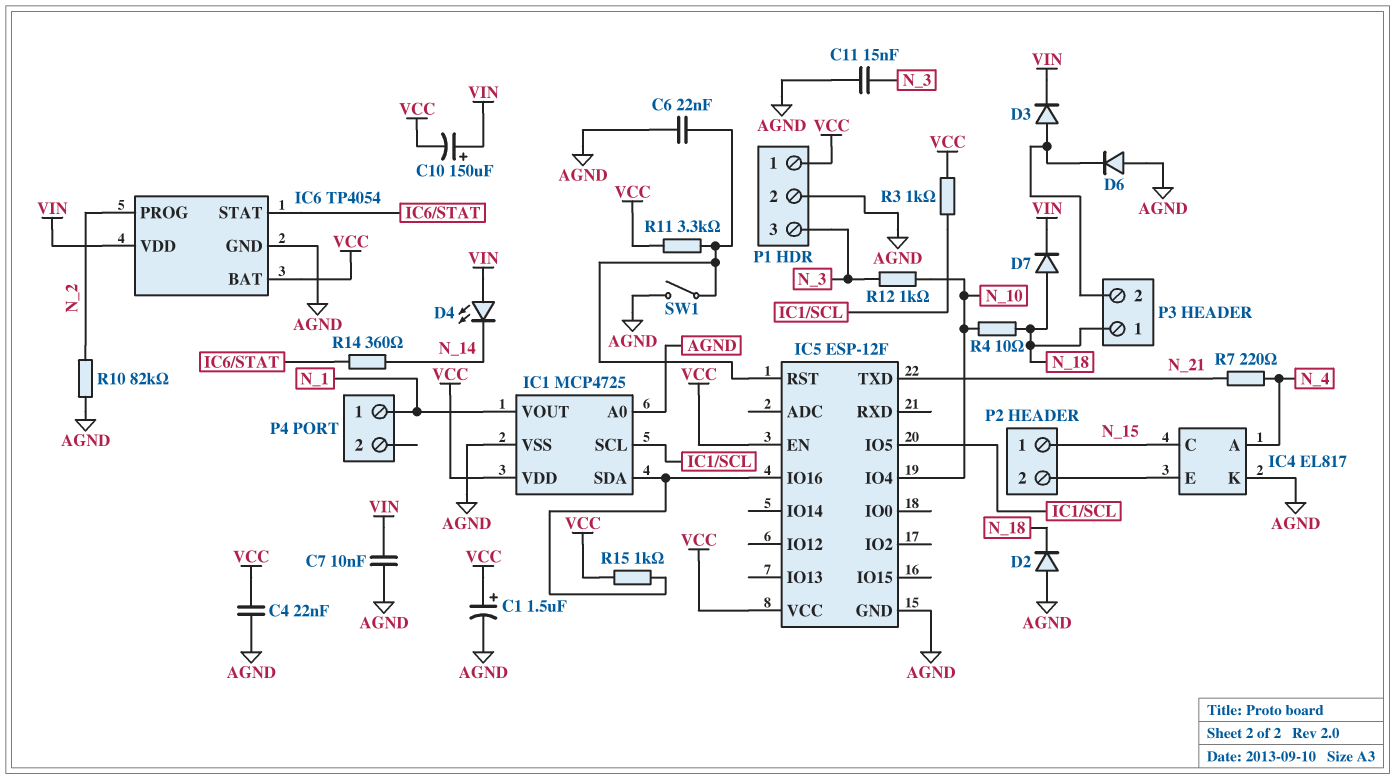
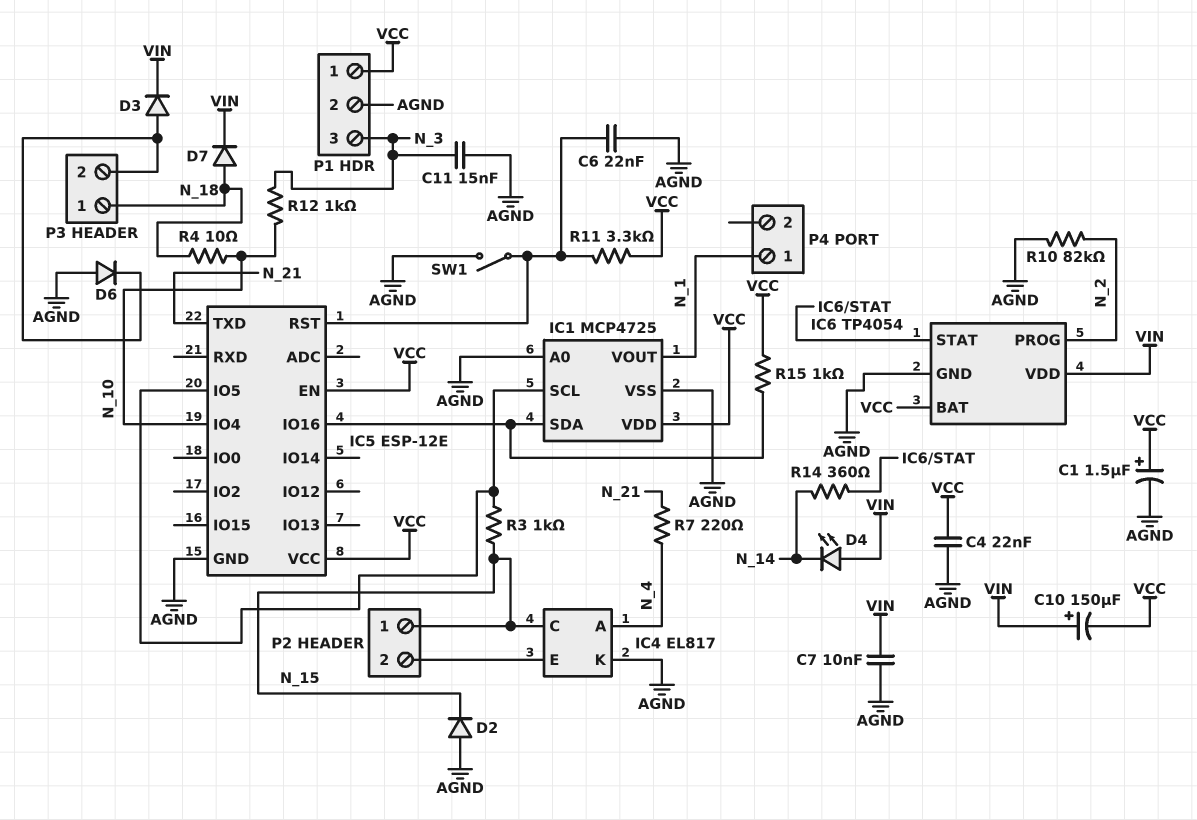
D2: diode (A AGND, K N_18) -> diode (A AGND, K N_15)
IC5: ESP-12F -> ESP-12E
R3: 1k (IC1/SCL, VCC) -> 1k (IC1/SCL, N_15)

